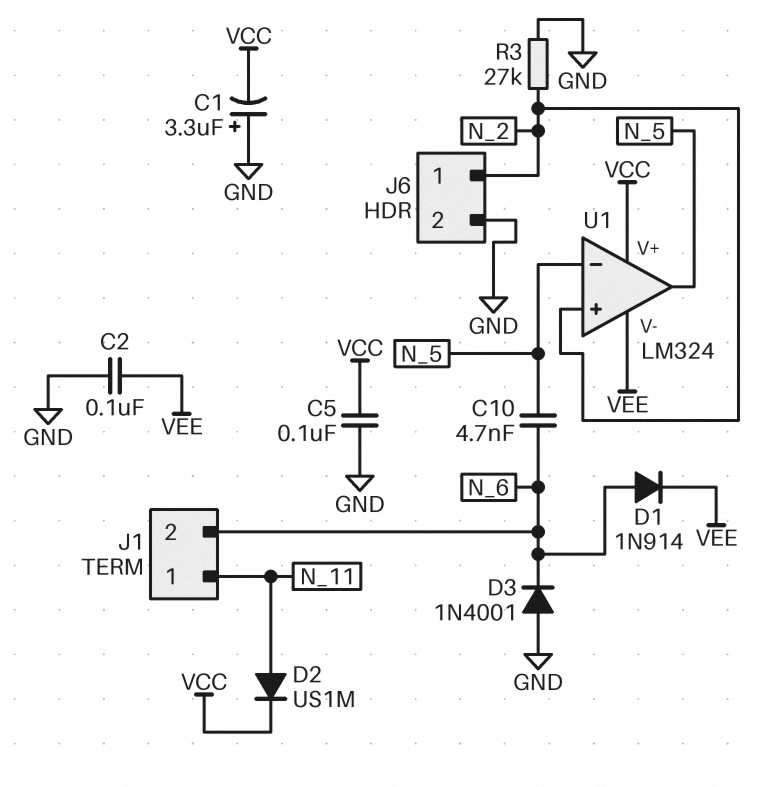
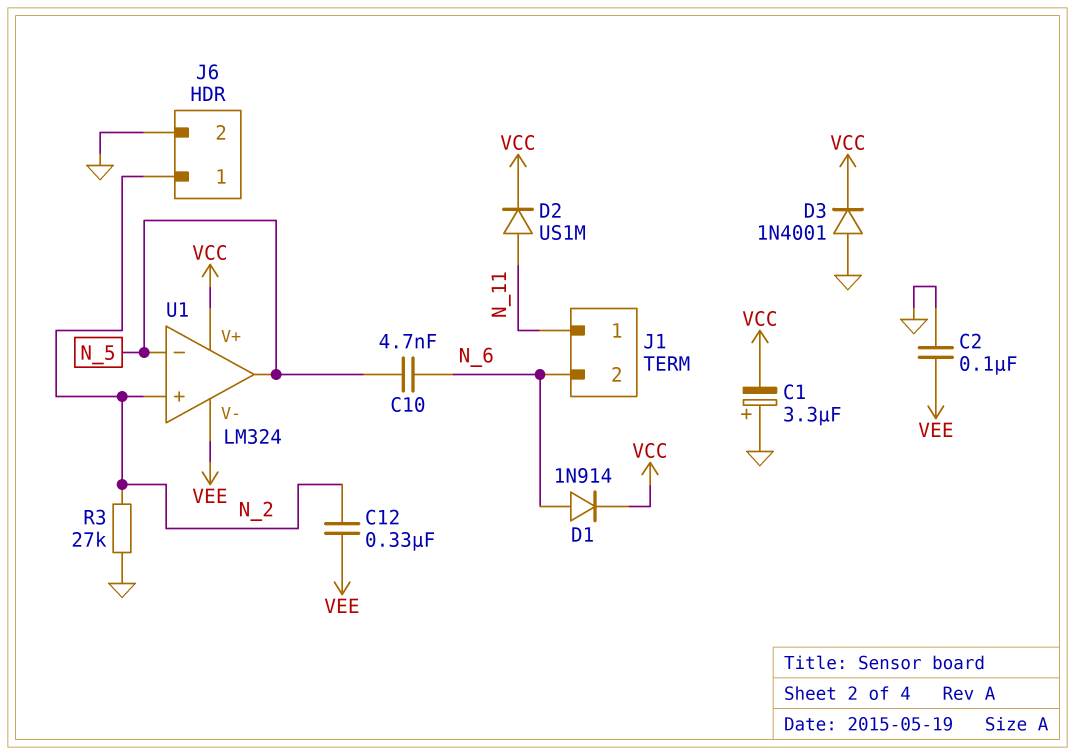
C5: 100nF (GND, VCC) -> none
C12: none -> 330nF (N_2, VEE)
D1: diode 1N914 (A N_6, K VEE) -> diode 1N914 (A N_6, K VCC)
D3: diode 1N4001 (A GND, K N_6) -> diode 1N4001 (A GND, K VCC)

